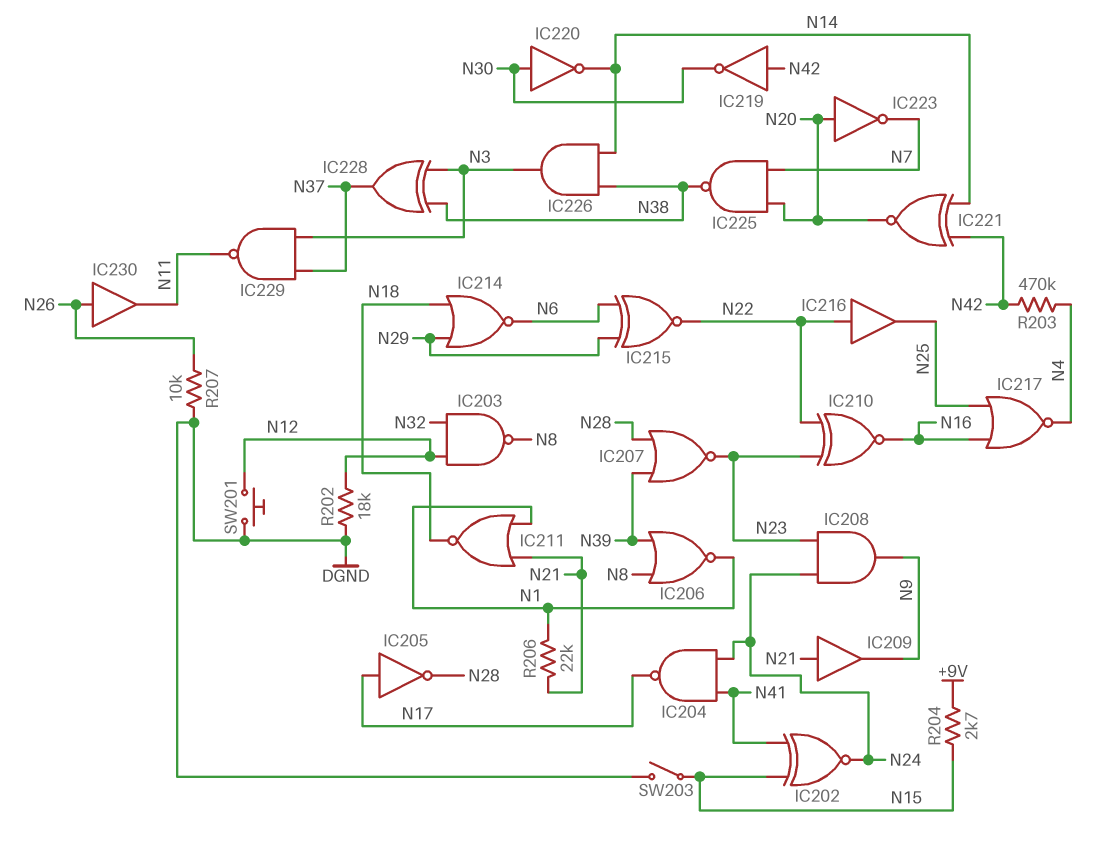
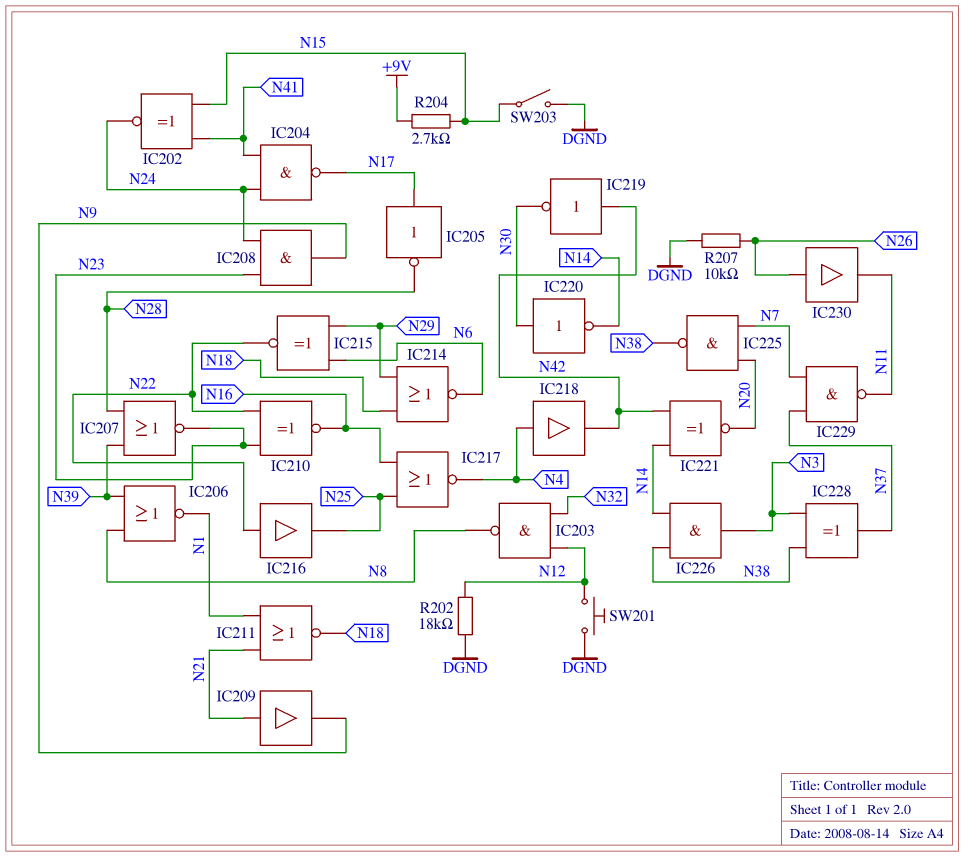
IC218: none -> buffer (in N4, out N42)
IC223: NOT (in N20, out N7) -> none
IC229: NAND (in N3, in N37, out N11) -> NAND (in N7, in N37, out N11)
R203: 470k (N4, N42) -> none
R206: 22k (N1, N21) -> none

